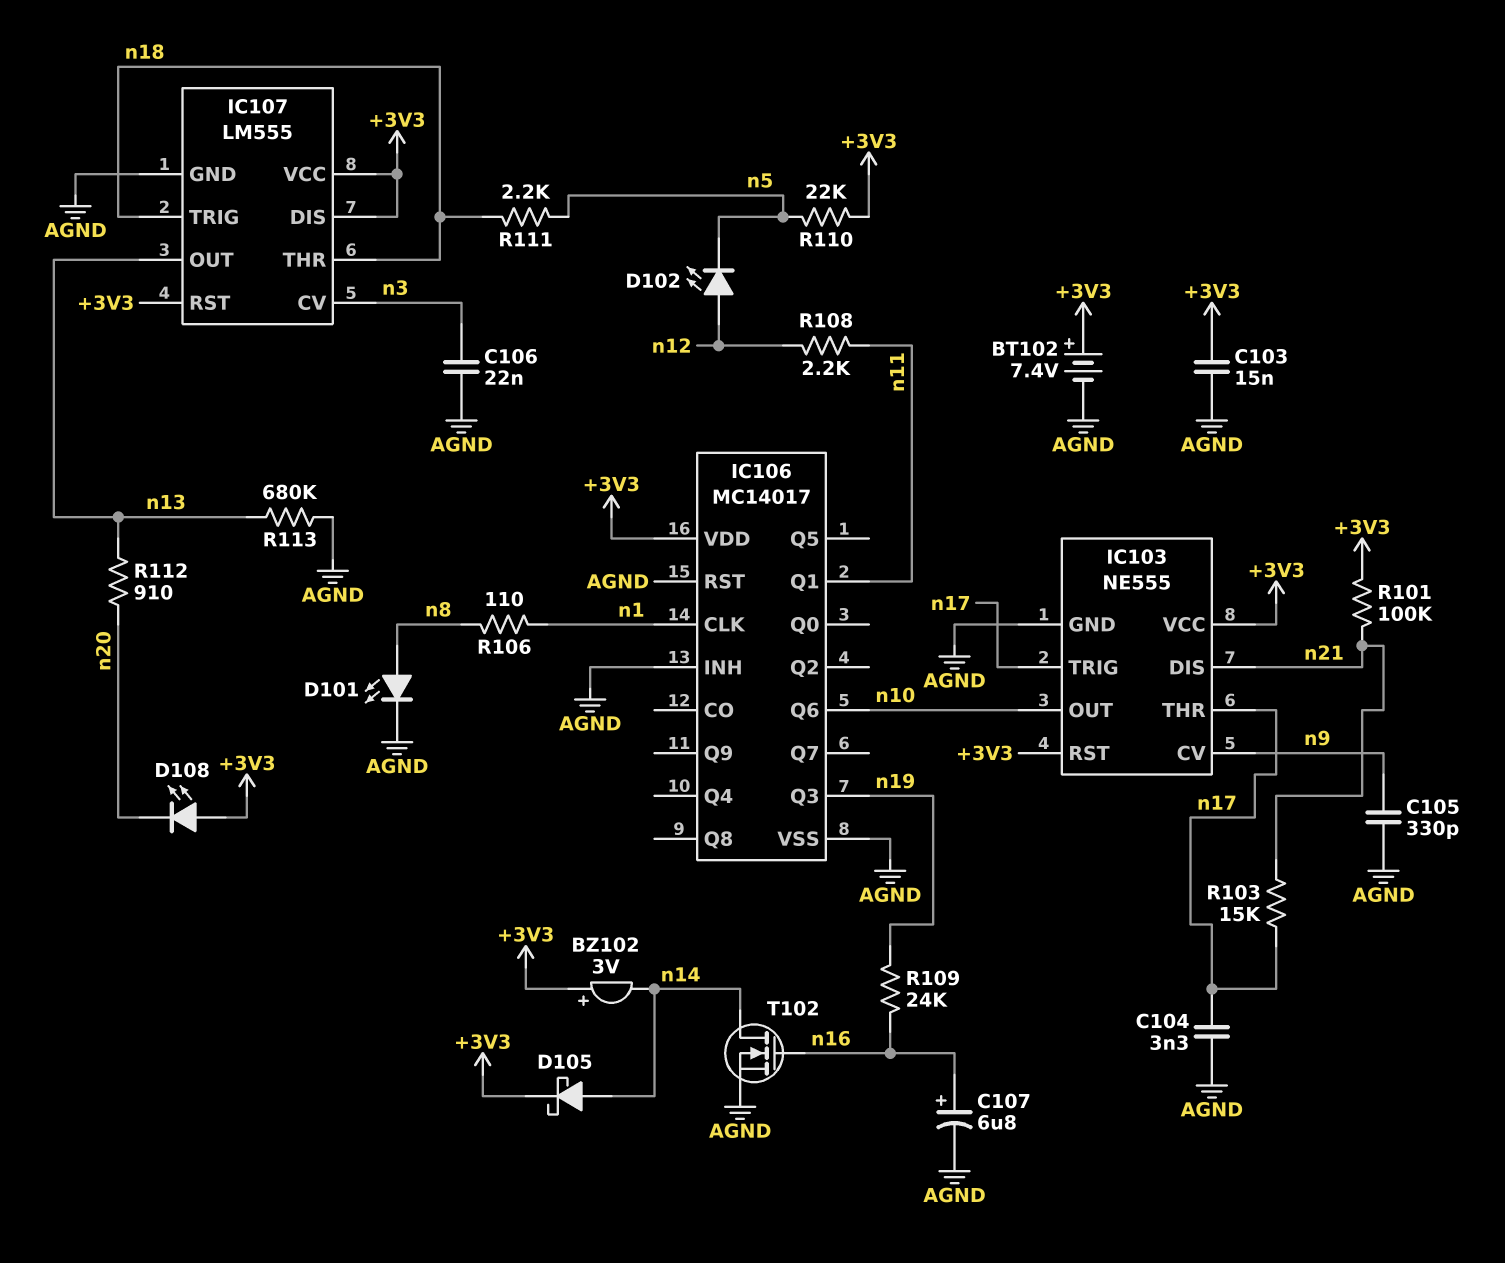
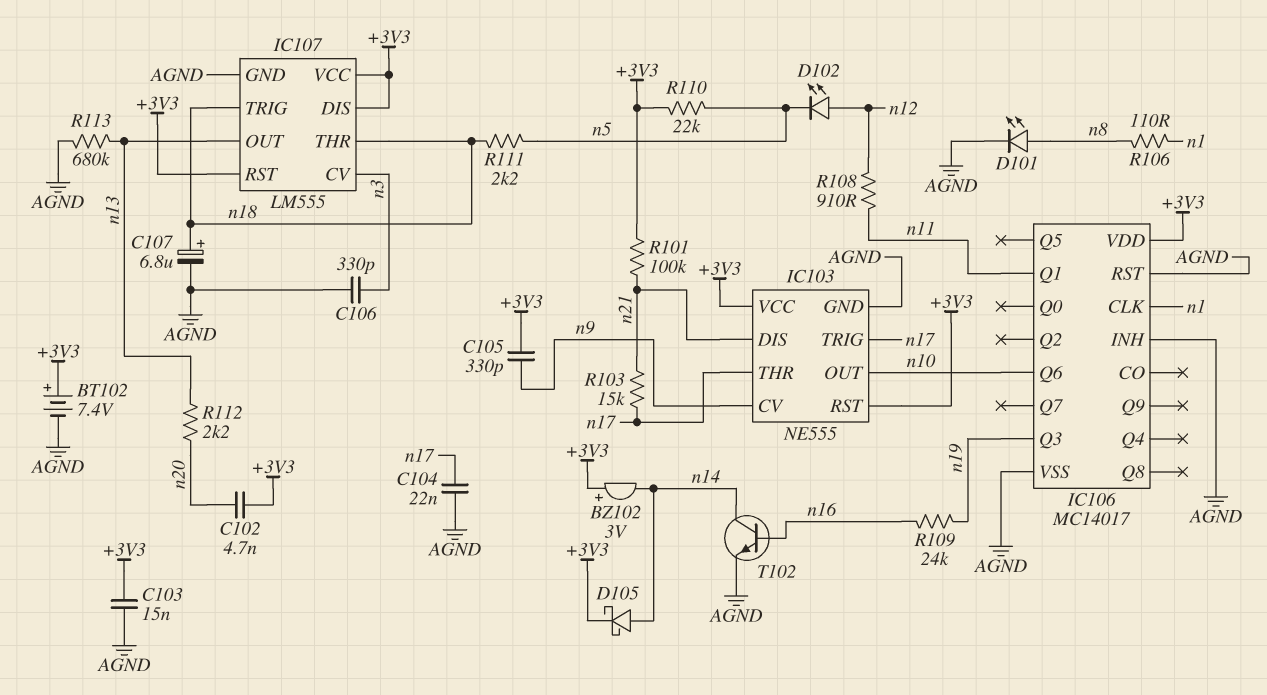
C102: none -> 4.7nF (+3V3, n20)
C104: 3.3nF (AGND, n17) -> 22nF (AGND, n17)
C105: 330pF (AGND, n9) -> 330pF (+3V3, n9)
C106: 22nF (AGND, n3) -> 330pF (AGND, n3)
C107: 6.8uF (plus n16, minus AGND) -> 6.8uF (plus n18, minus AGND)
D108: LED (A +3V3, K n20) -> none
R108: 2.2k (n11, n12) -> 910 (n11, n12)
R112: 910 (n13, n20) -> 2.2k (n13, n20)
T102: NMOS (G n16, D n14, S AGND) -> NPN (B n16, C n14, E AGND)

